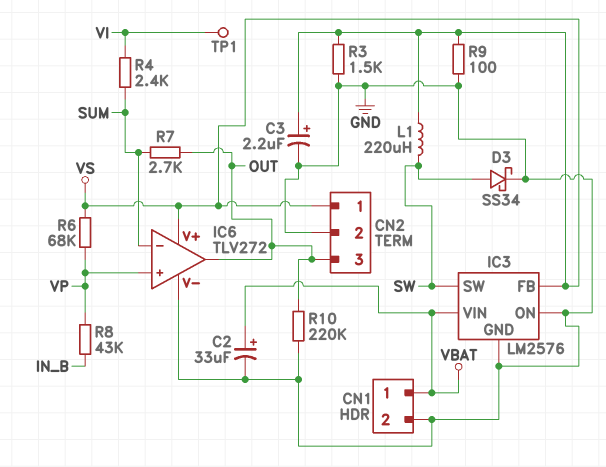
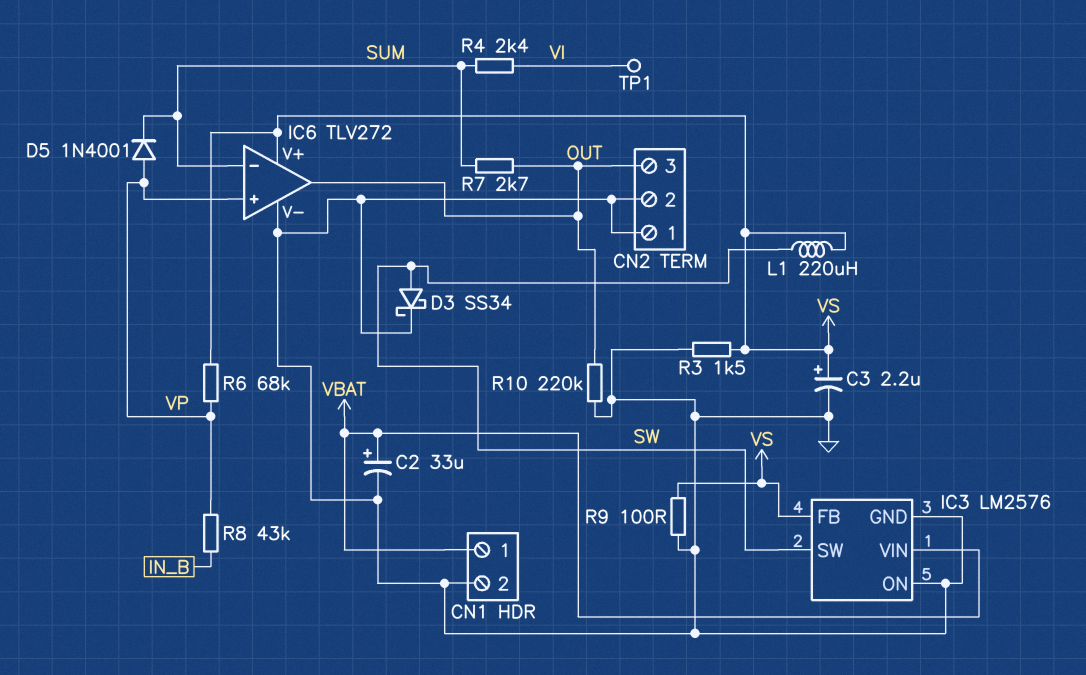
CN2 pin 1: VS -> GND
D5: none -> diode 1N4001 (A VP, K SUM)

